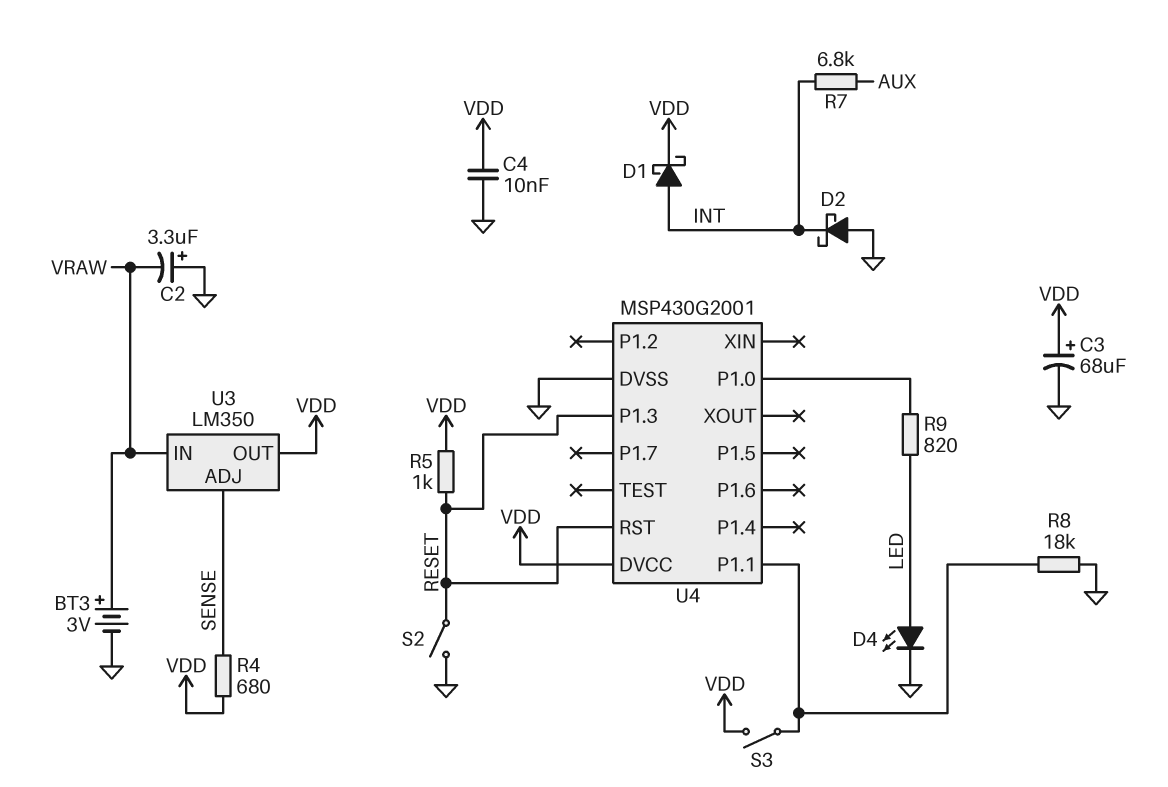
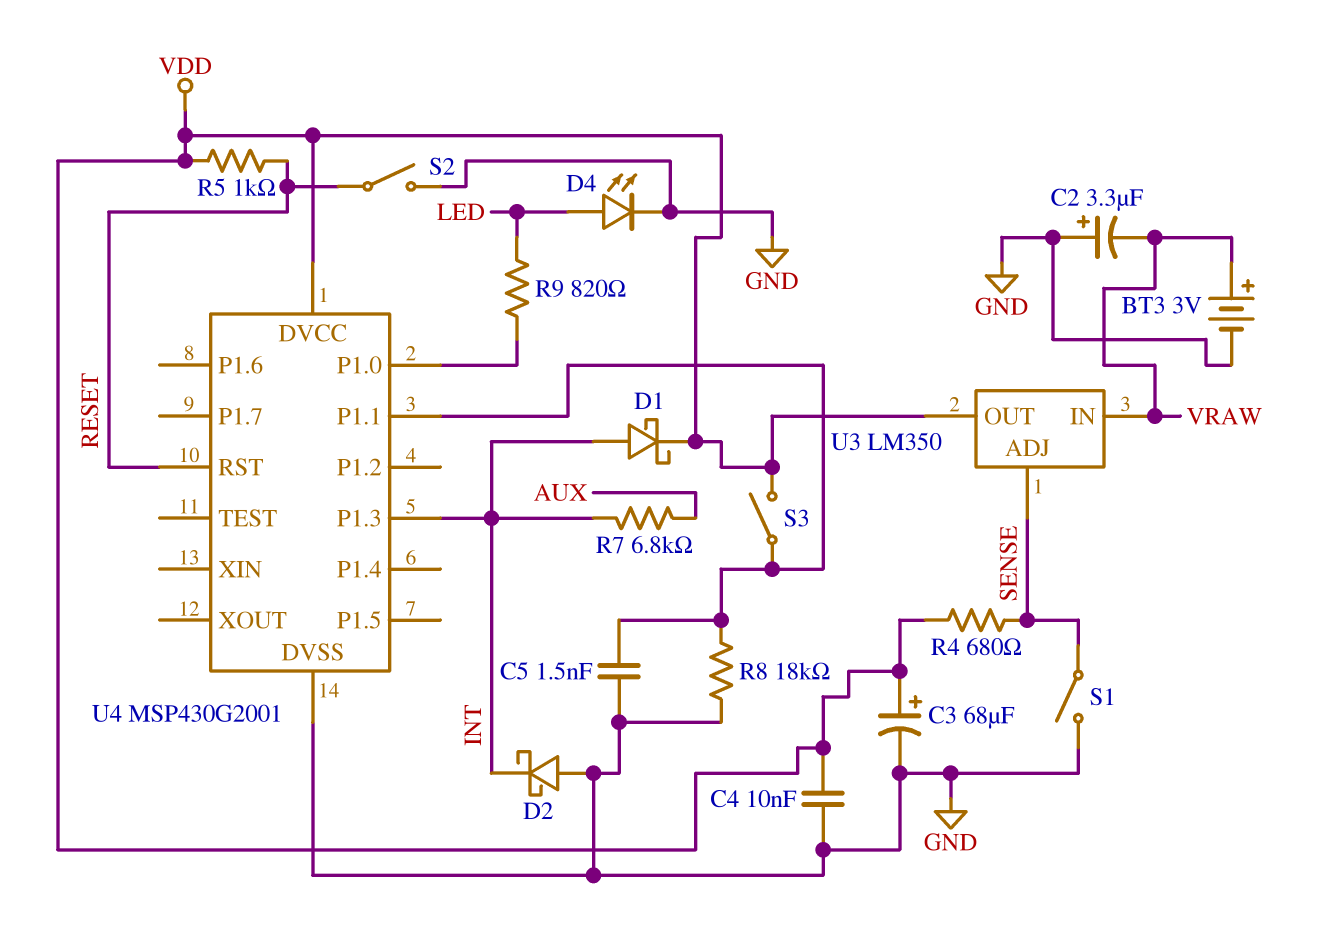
C5: none -> 1.5nF (GND, U4/P1.1)
S1: none -> switch (GND, SENSE)
U4 pin P1.3: RESET -> INT

